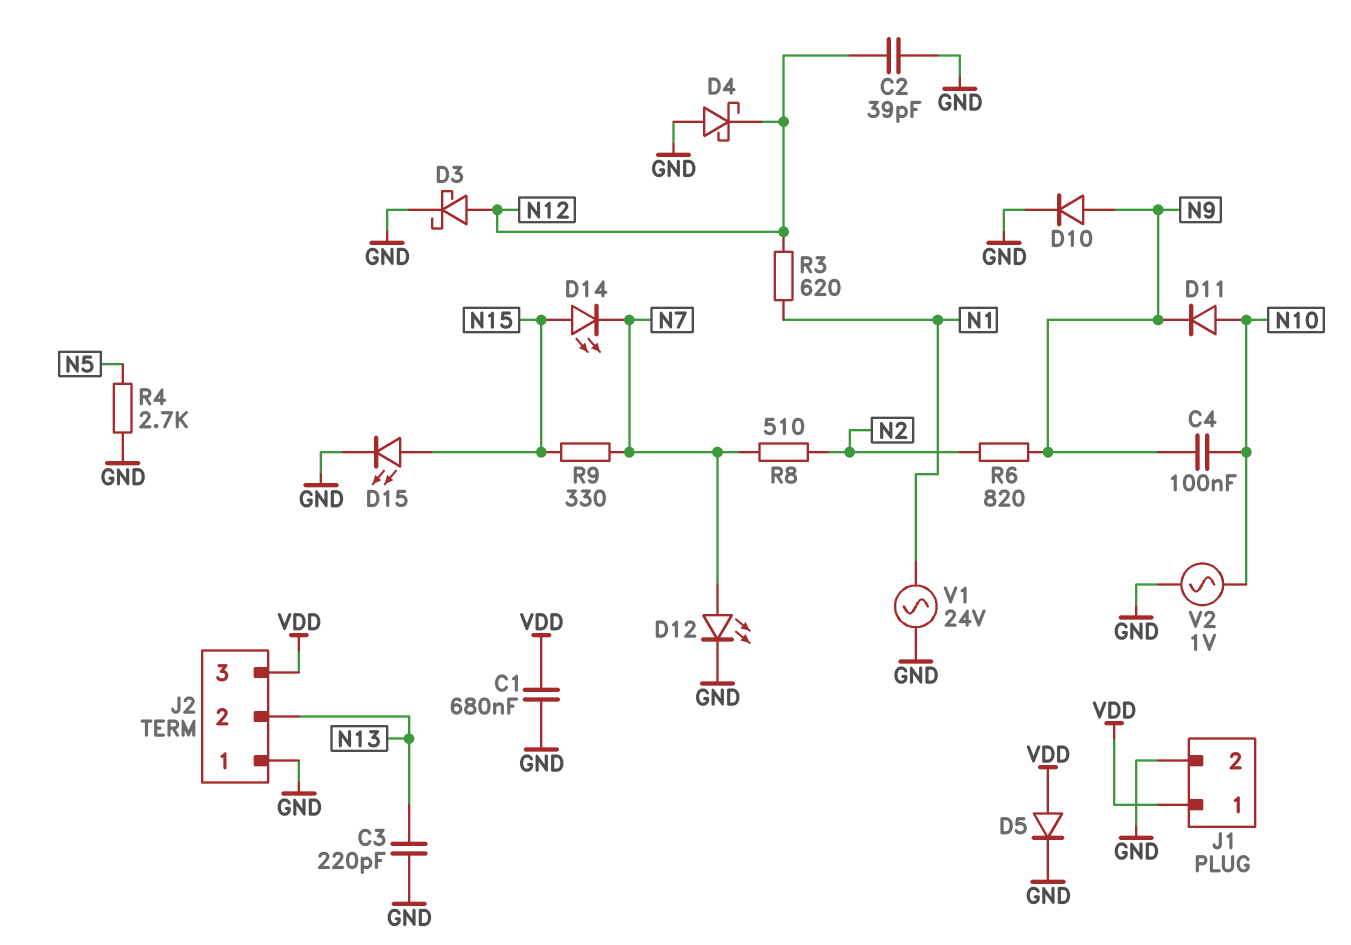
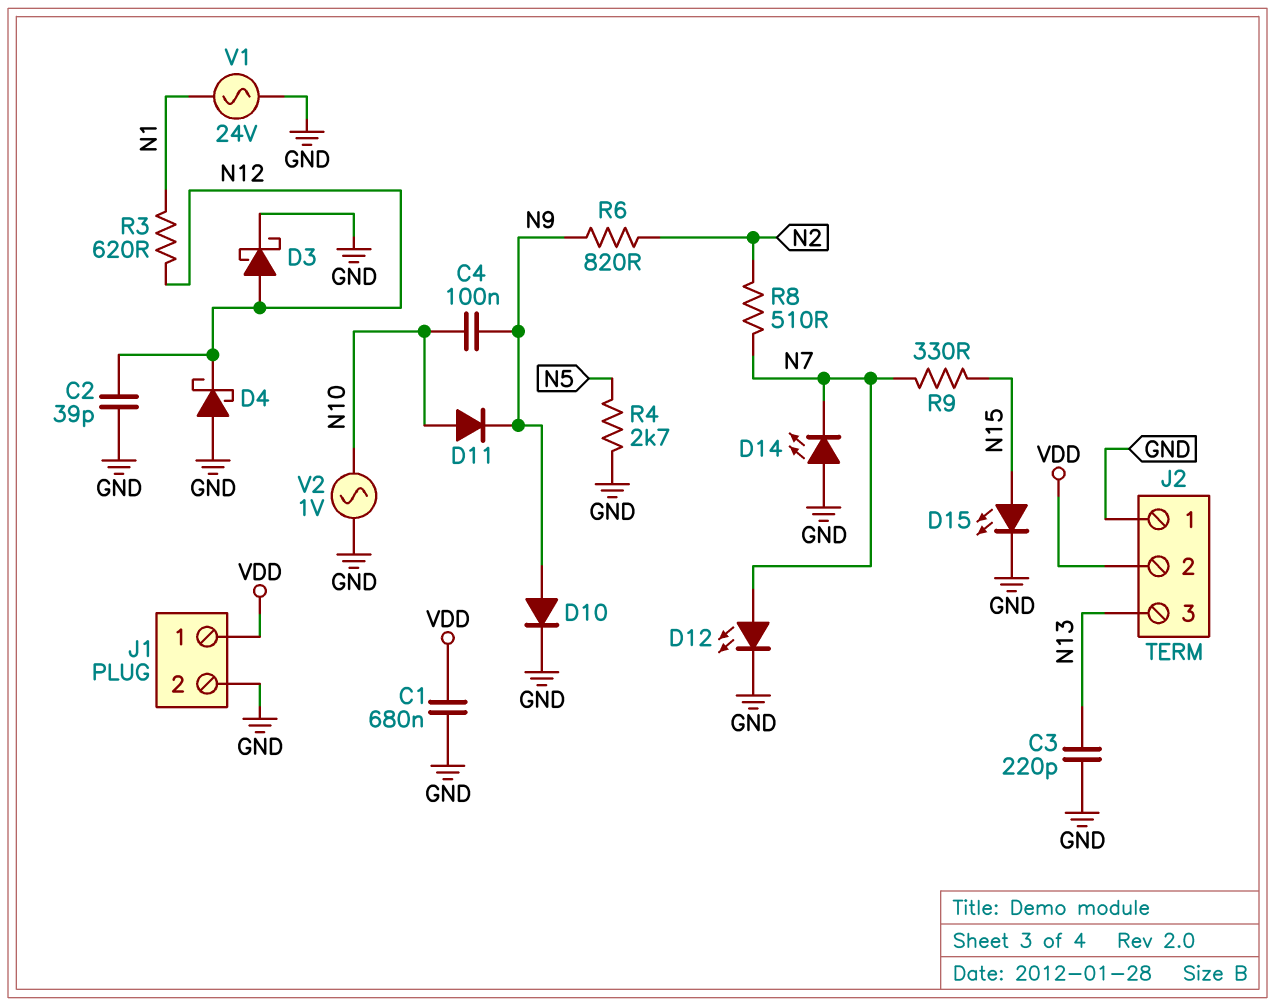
D5: diode (A VDD, K GND) -> none
D14: LED (A N15, K N7) -> LED (A GND, K N7)
J2 pin 2: N13 -> VDD
J2 pin 3: VDD -> N13

